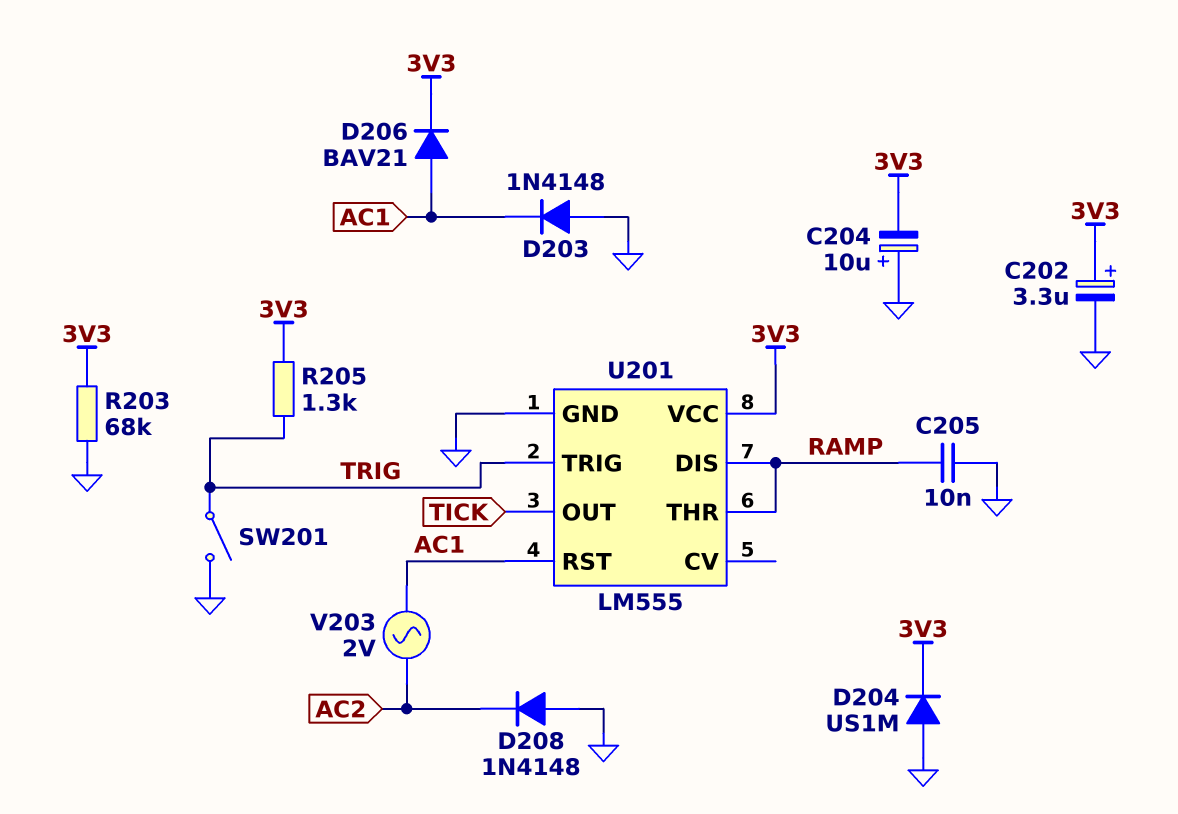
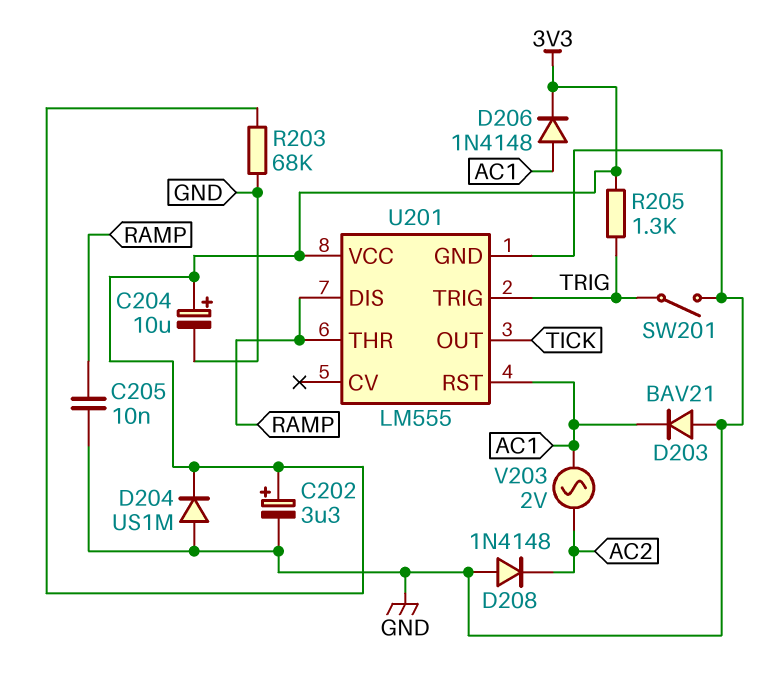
C204: 10uF (plus GND, minus 3V3) -> 10uF (plus 3V3, minus GND)
D203: diode 1N4148 (A GND, K AC1) -> diode BAV21 (A GND, K AC1)
D206: diode BAV21 (A AC1, K 3V3) -> diode 1N4148 (A AC1, K 3V3)

